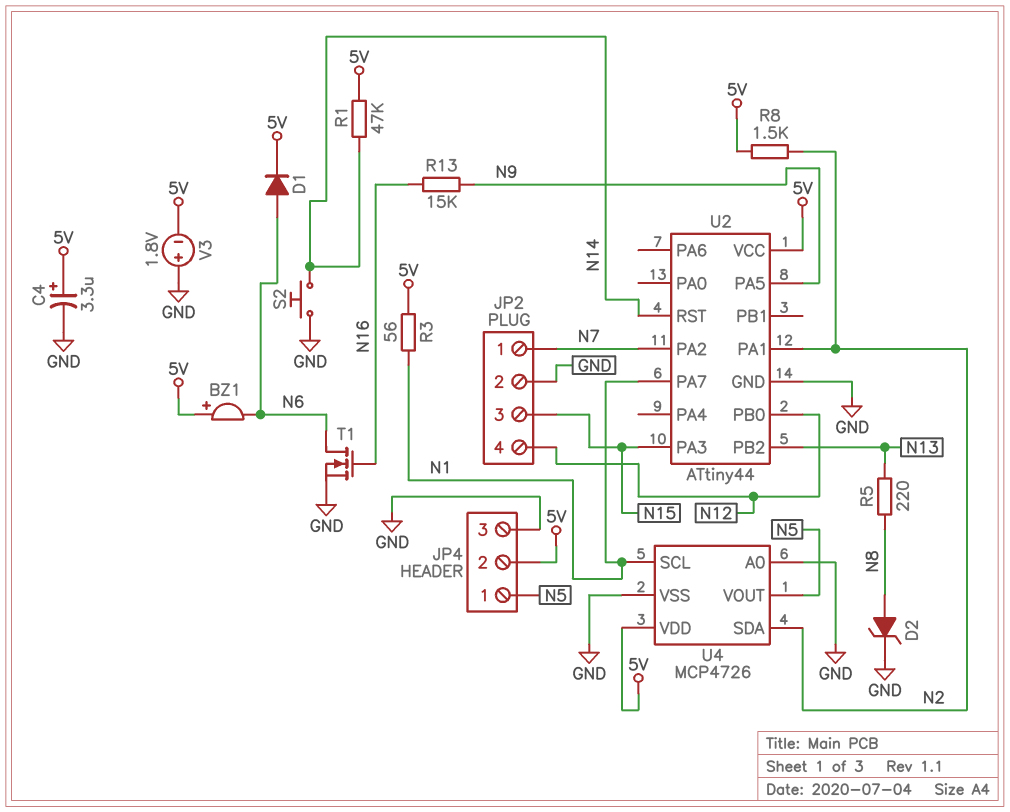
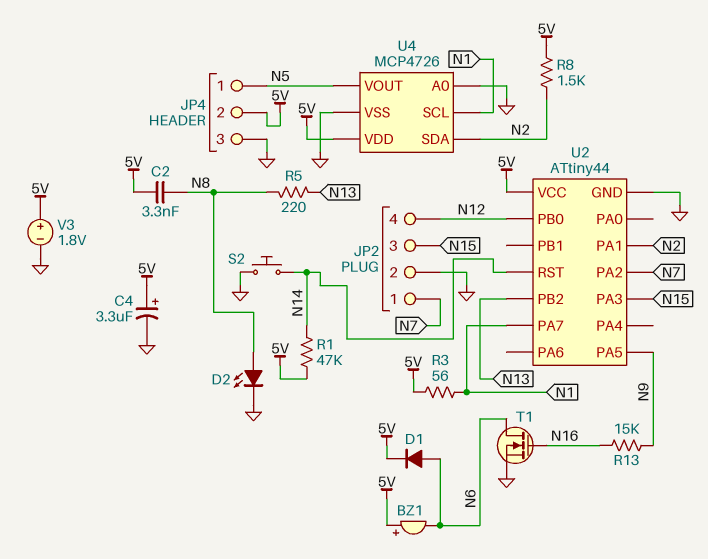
C2: none -> 3.3nF (5V, N8)
D2: zener (A N8, K GND) -> LED (A N8, K GND)
V3: 1.8V (plus GND, minus 5V) -> 1.8V (plus 5V, minus GND)

